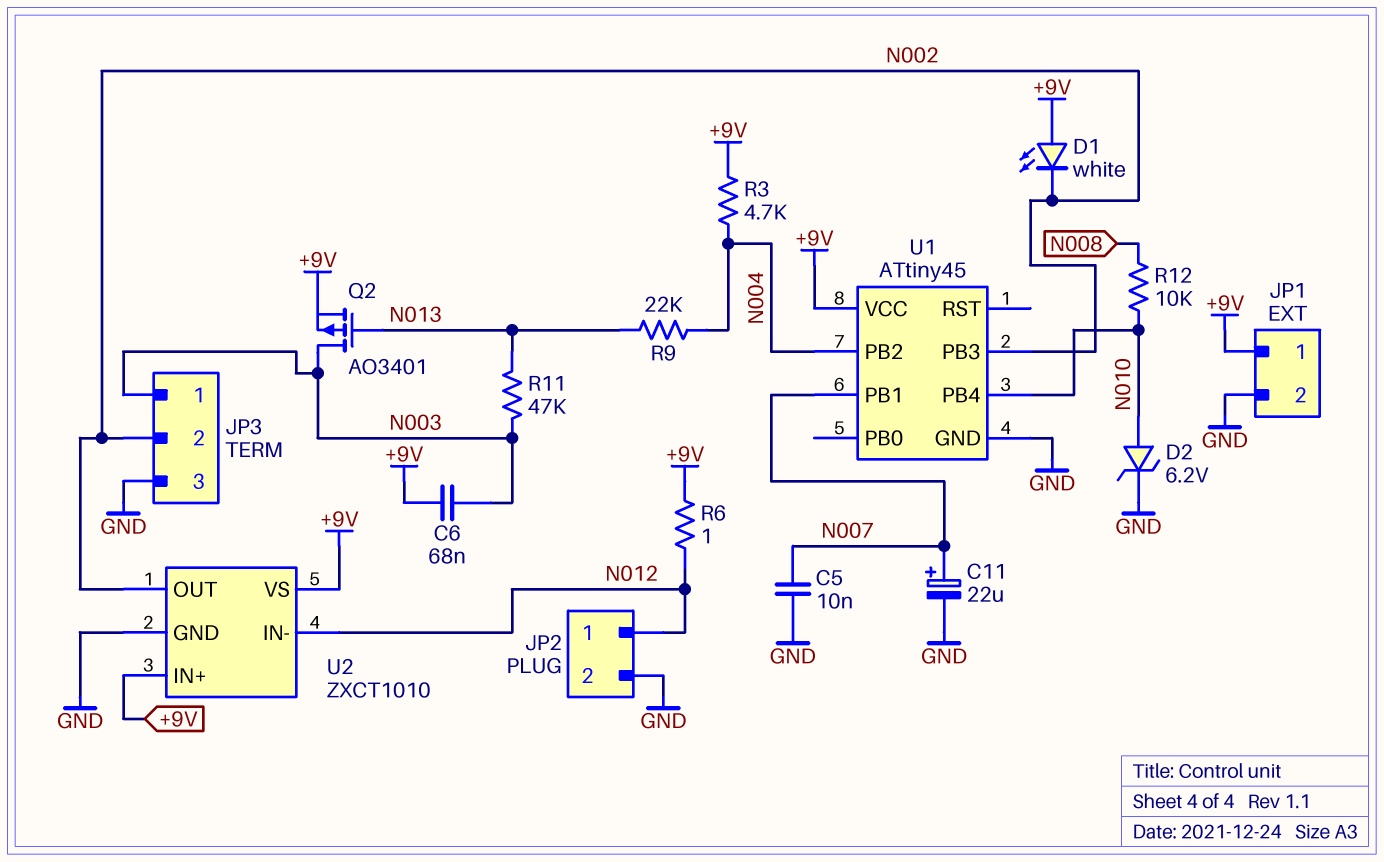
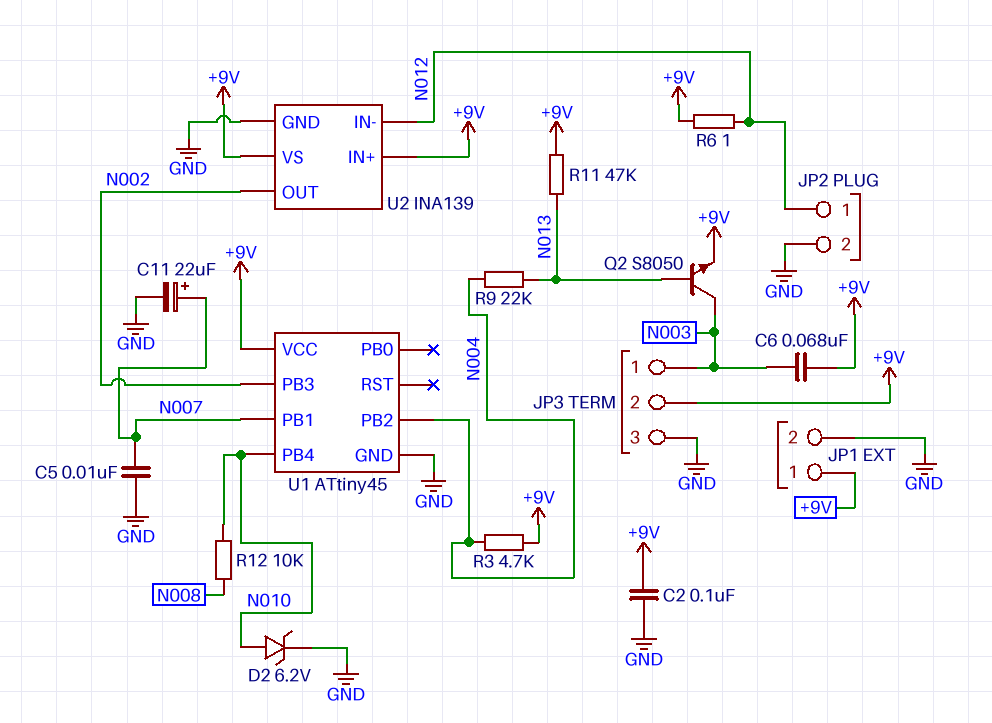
C2: none -> 100nF (+9V, GND)
D1: LED white (A +9V, K N002) -> none
JP3 pin 2: N002 -> +9V
Q2: PMOS AO3401 (G N013, D N003, S +9V) -> NPN S8050 (B N013, C N003, E +9V)
R11: 47k (N003, N013) -> 47k (+9V, N013)
U2: ZXCT1010 -> INA139

